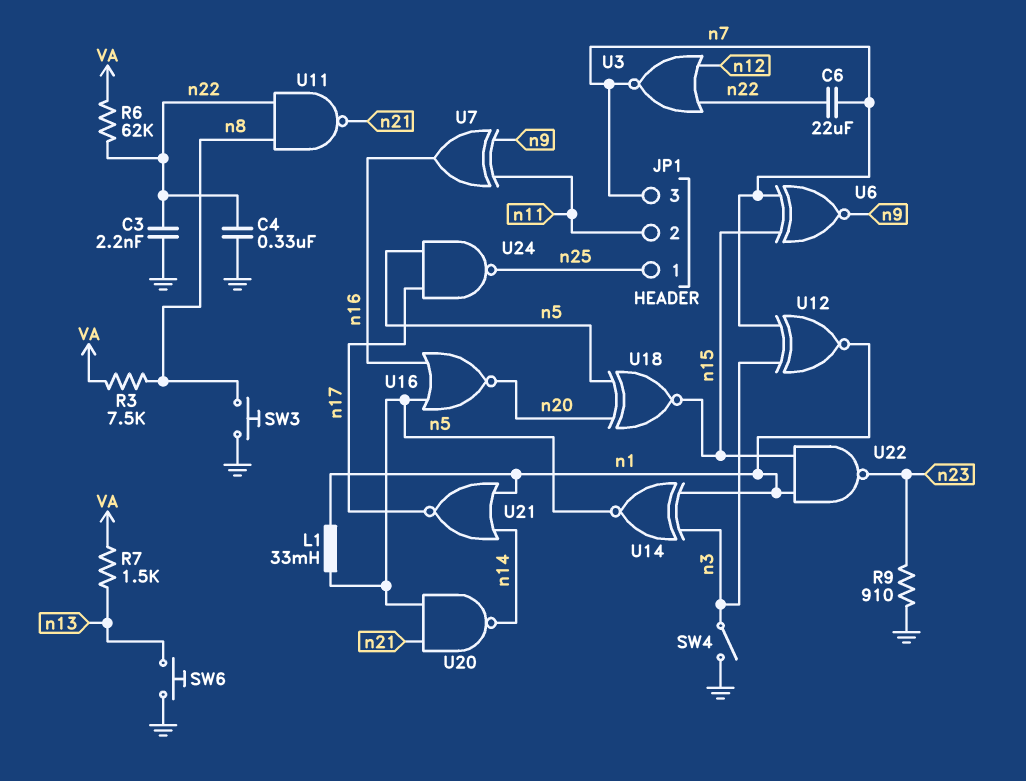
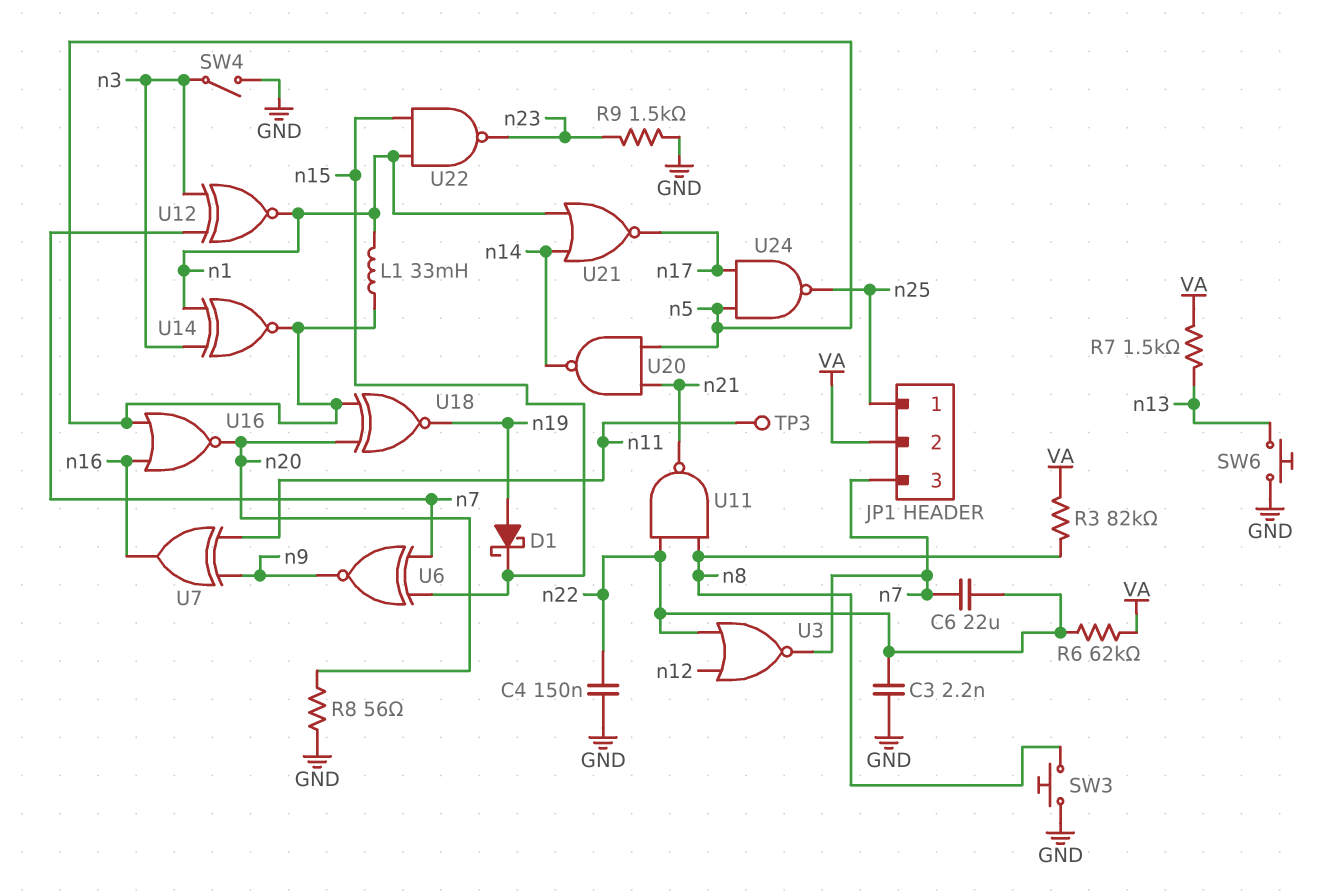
C4: 330nF (GND, n22) -> 150nF (GND, n22)
D1: none -> schottky (A n19, K n15)
JP1 pin 2: n11 -> VA
R3: 7.5k (VA, n8) -> 82k (VA, n8)
R8: none -> 56 (GND, n20)
R9: 910 (GND, n23) -> 1.5k (GND, n23)
TP3: none -> test point (n11)
U18: XNOR (in n5, in n20, out n15) -> XNOR (in n5, in n20, out n19)

